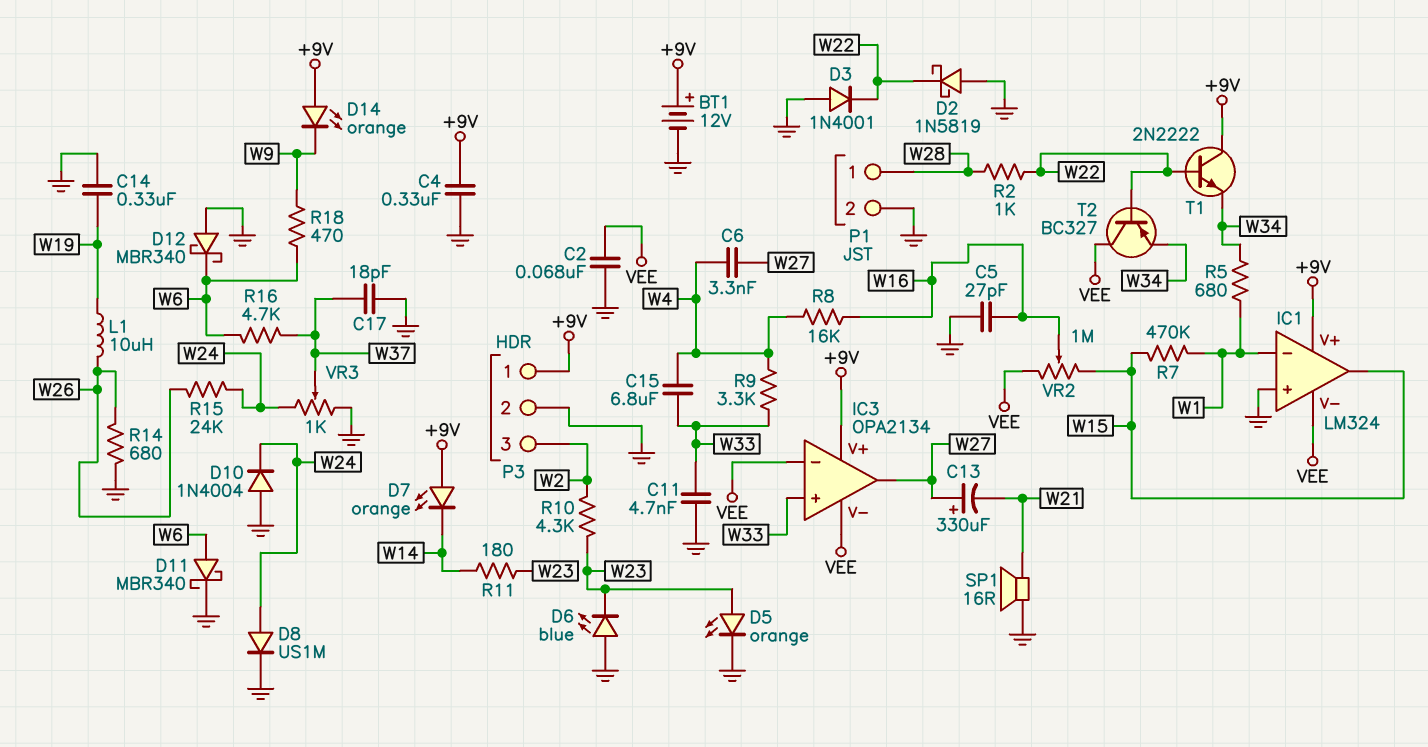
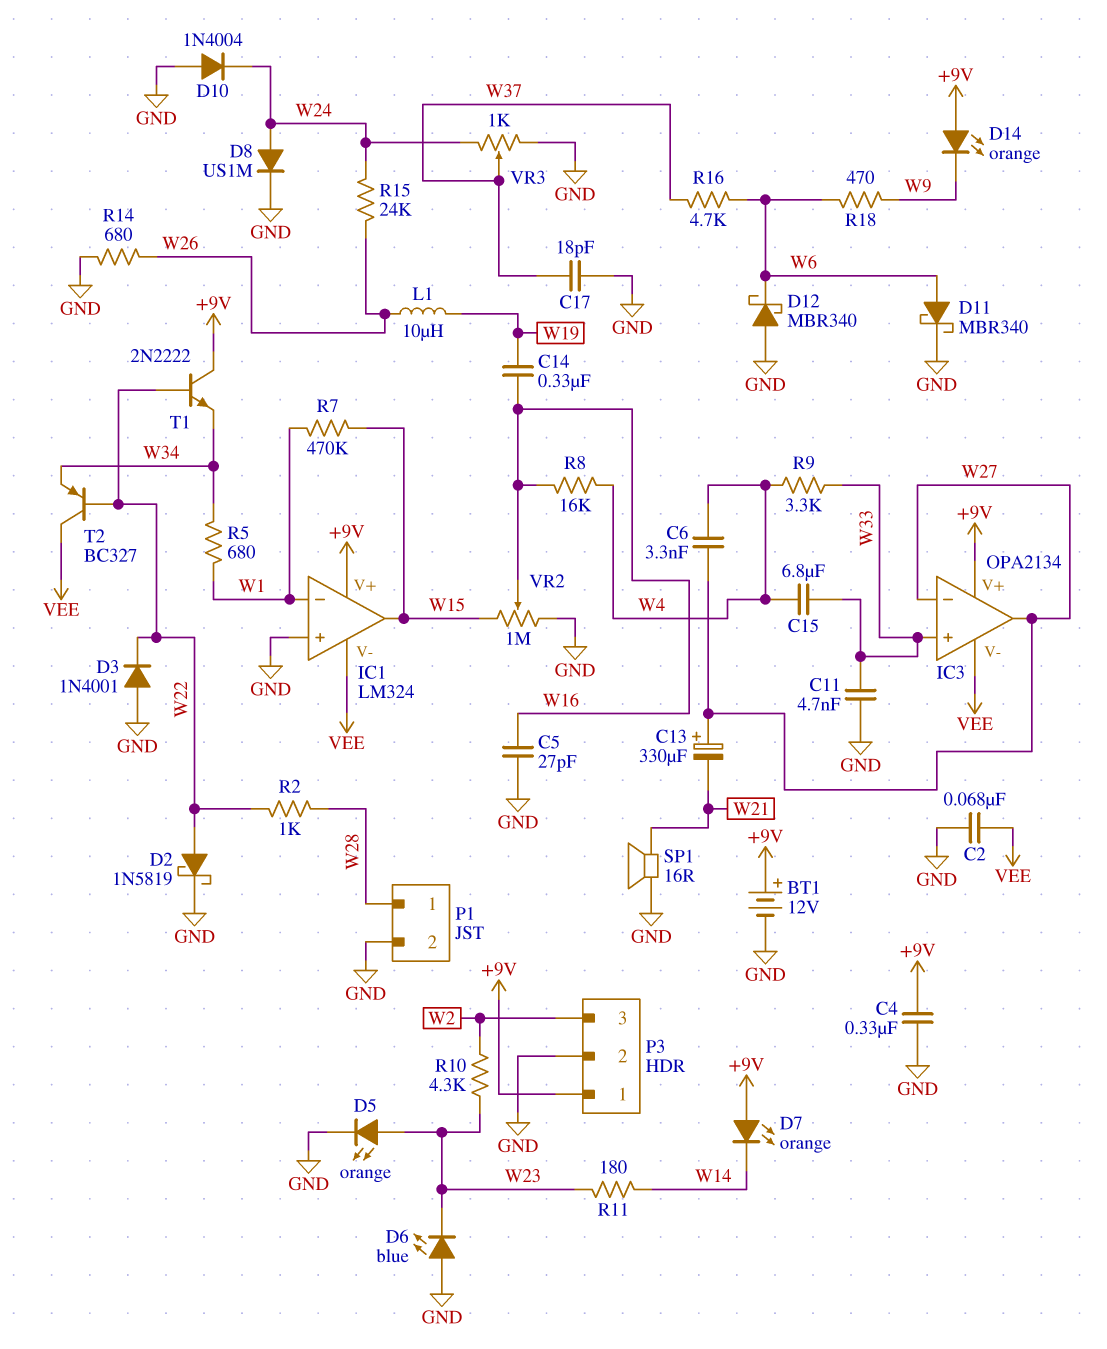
C14: 330nF (GND, W19) -> 330nF (W16, W19)
D2: schottky 1N5819 (A GND, K W22) -> schottky 1N5819 (A W22, K GND)
IC3 pin in-: VEE -> W27
VR2: 1M (VEE, W15, wiper W16) -> 1M (GND, W15, wiper W16)

